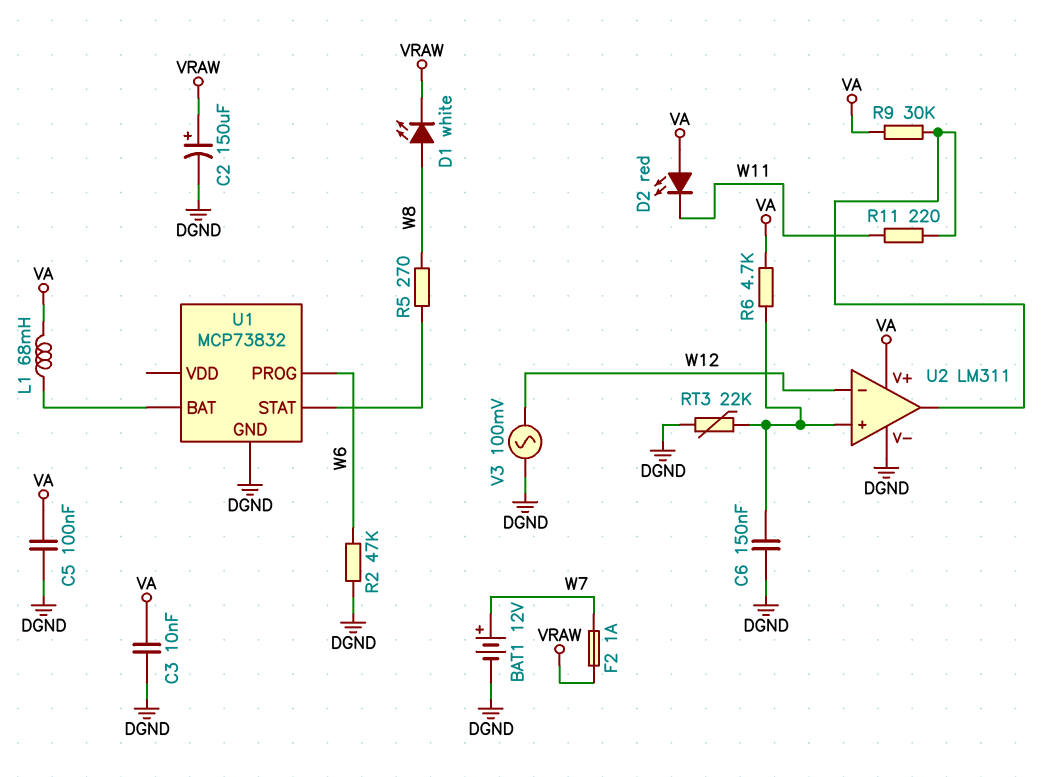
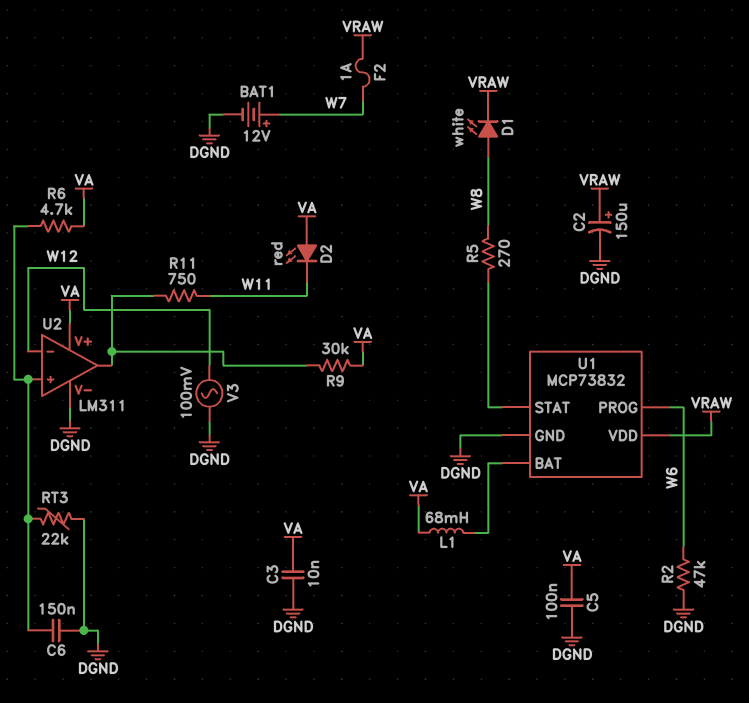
R11: 220 (U2/out, W11) -> 750 (U2/out, W11)
U1 pin VDD: none -> VRAW

